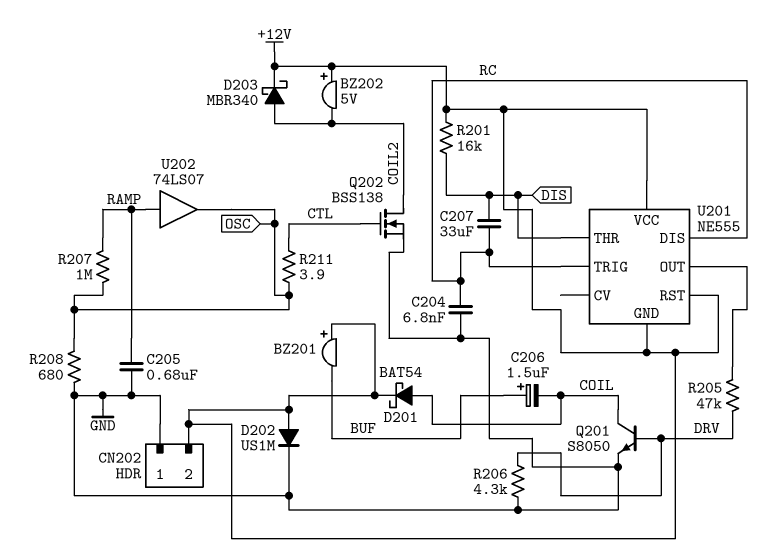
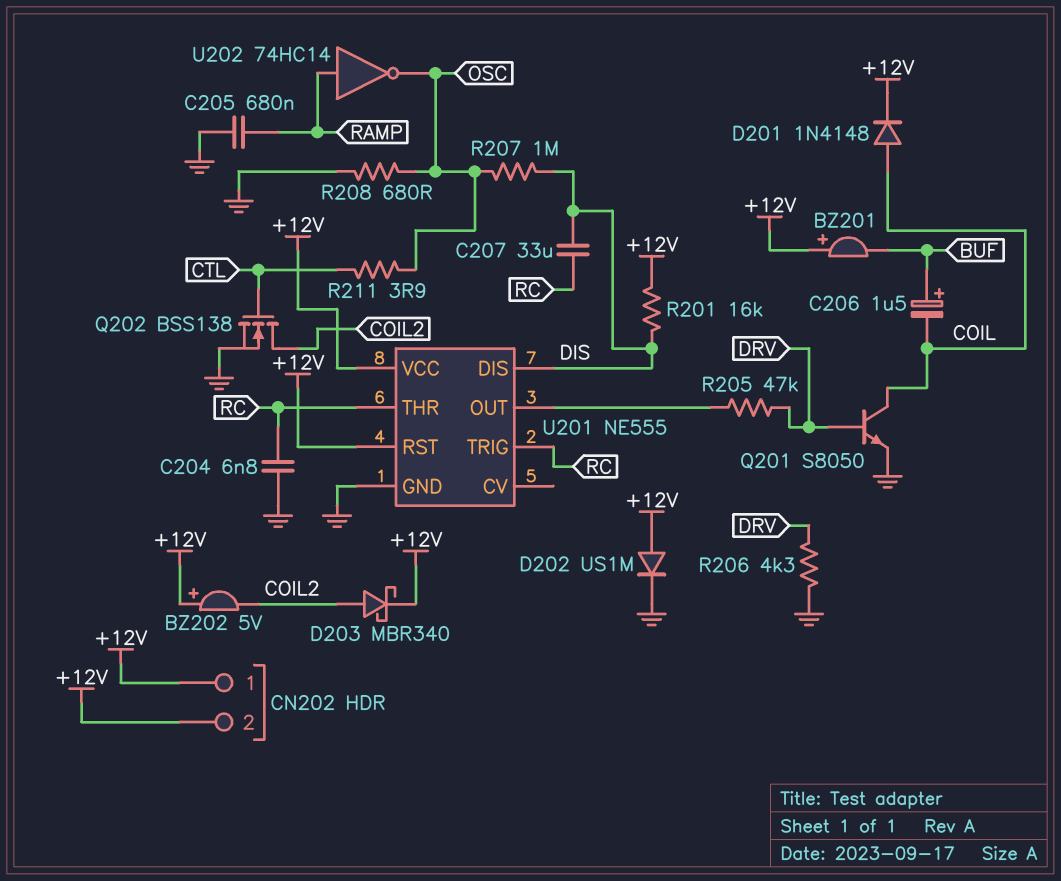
CN202 pin 1: GND -> +12V
D201: schottky BAT54 (A COIL, K +12V) -> diode 1N4148 (A COIL, K +12V)
R207: 1M (OSC, RAMP) -> 1M (DIS, OSC)
U201 pin DIS: RC -> DIS
U201 pin GND: +12V -> GND
U201 pin THR: DIS -> RC
U202: buffer 74LS07 (in RAMP, out OSC) -> NOT 74HC14 (in RAMP, out OSC)

